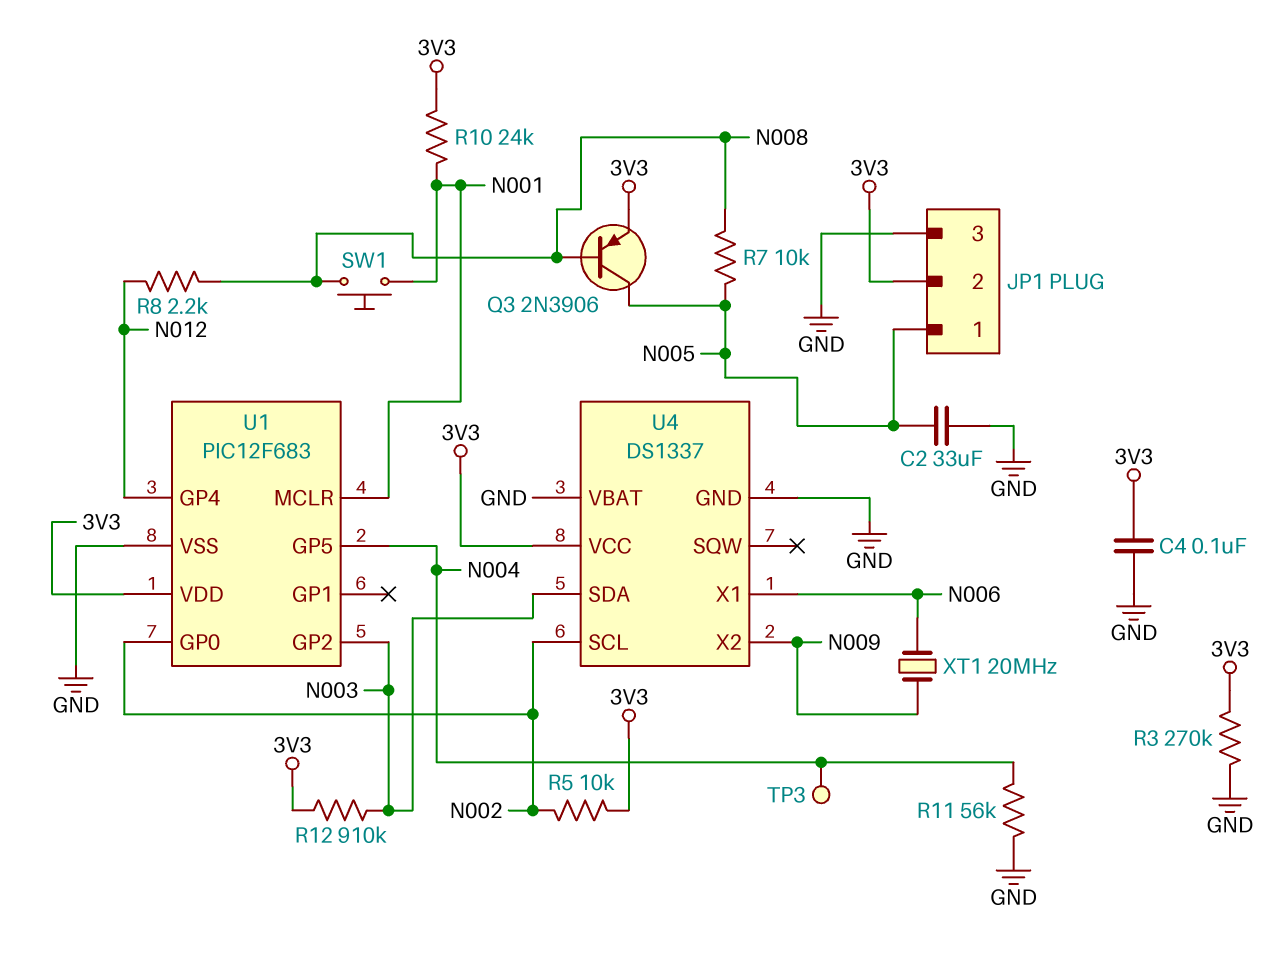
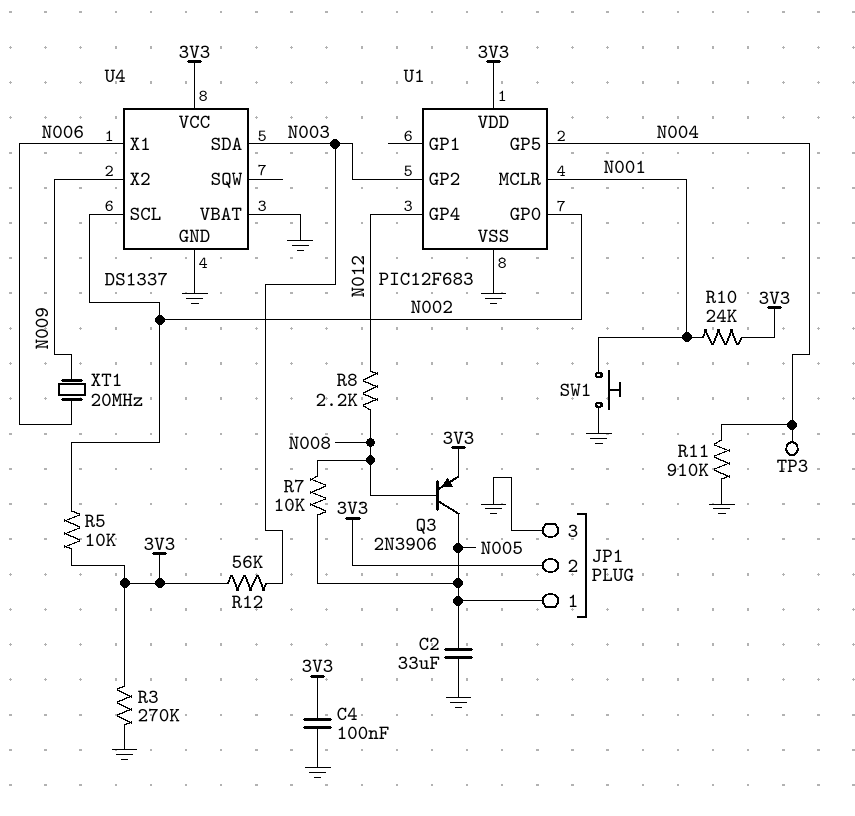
R11: 56k (GND, N004) -> 910k (GND, N004)
R12: 910k (3V3, N003) -> 56k (3V3, N003)
SW1: button (N001, N008) -> button (GND, N001)

